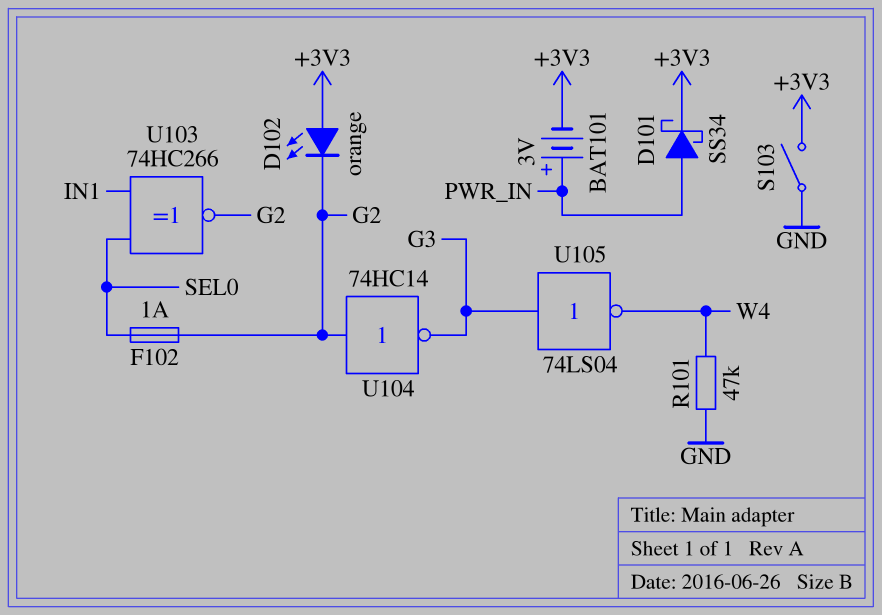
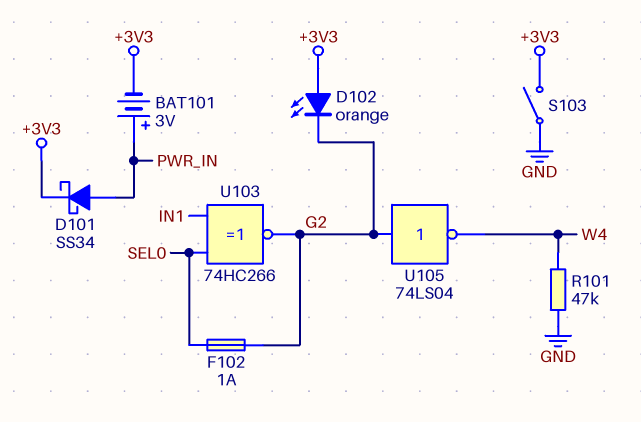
U104: NOT 74HC14 (in G2, out G3) -> none
U105: NOT 74LS04 (in G3, out W4) -> NOT 74LS04 (in G2, out W4)

